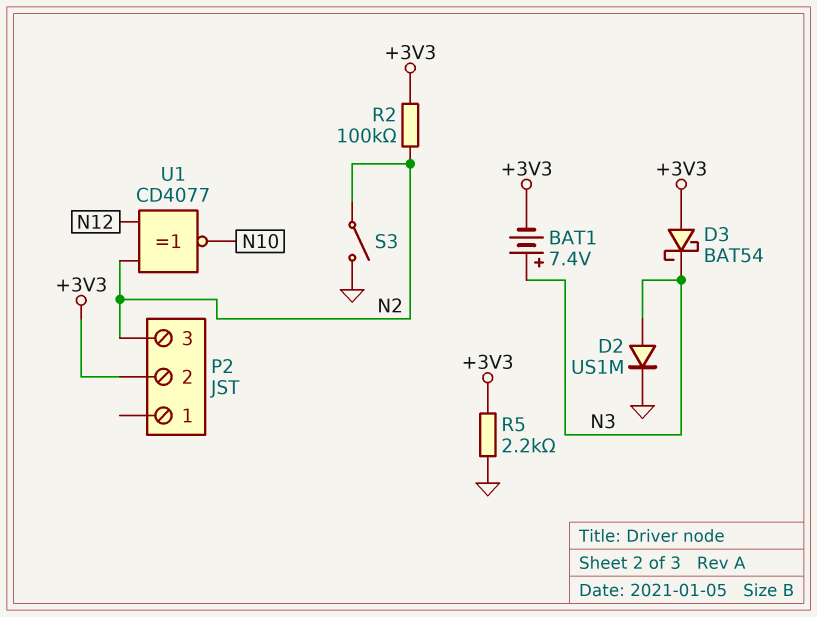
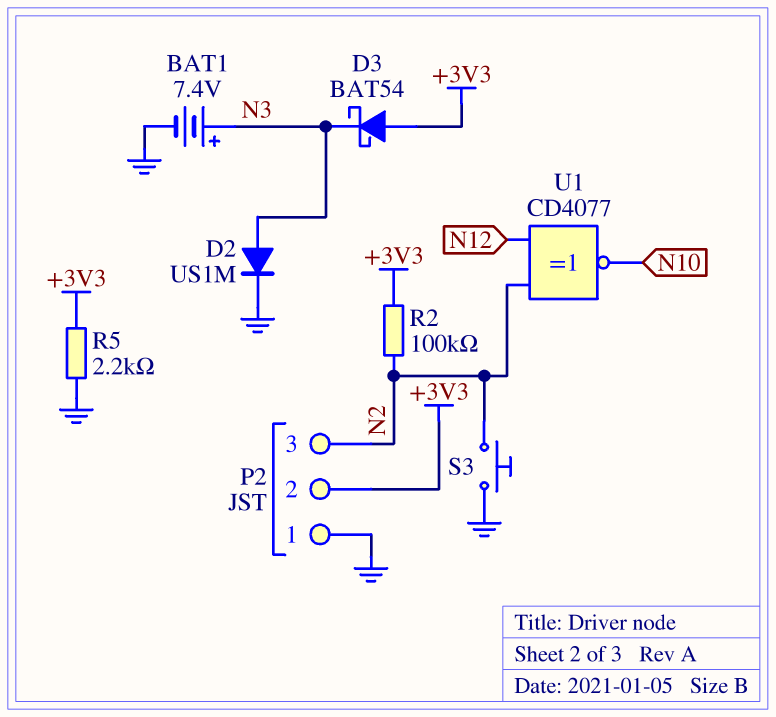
BAT1: 7.4V (plus N3, minus +3V3) -> 7.4V (plus N3, minus GND)
P2 pin 1: none -> GND
S3: switch (GND, N2) -> button (GND, N2)

